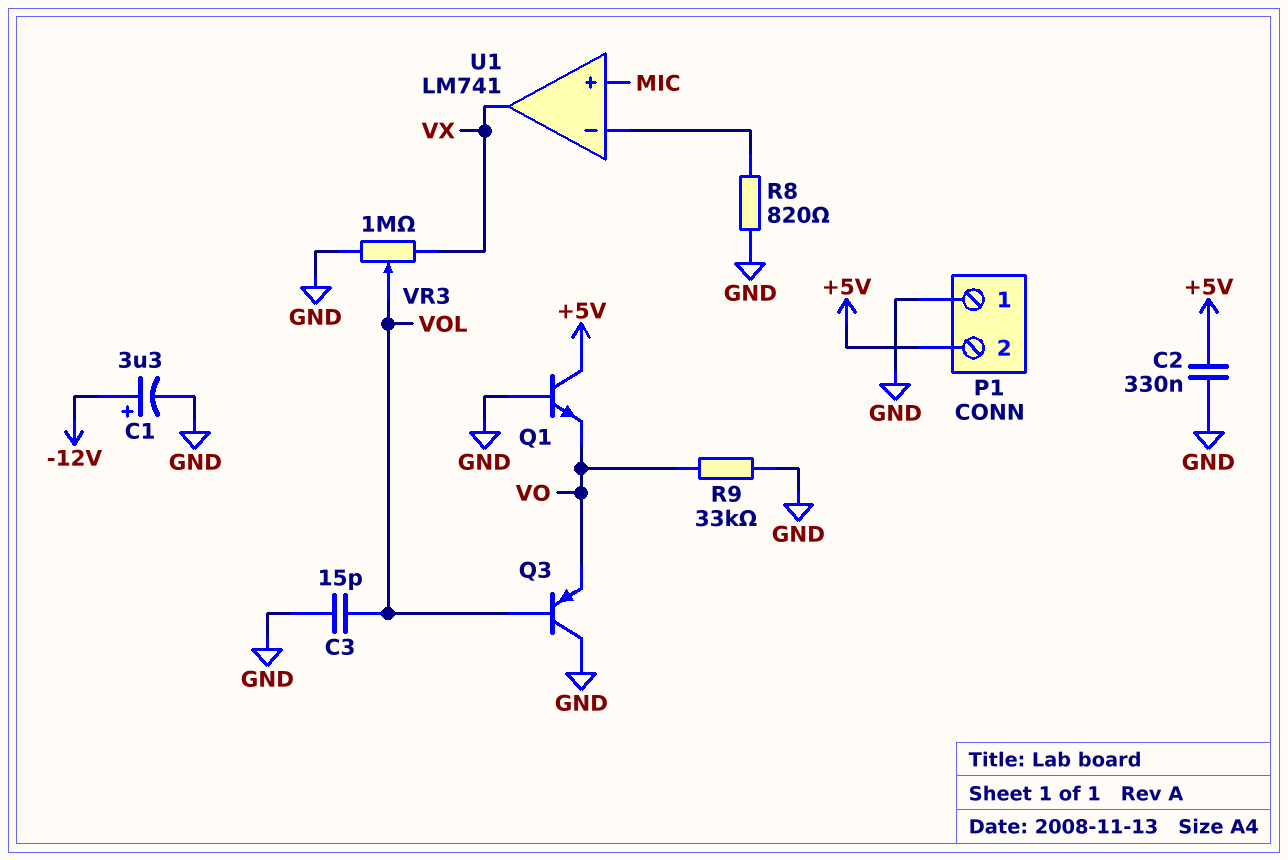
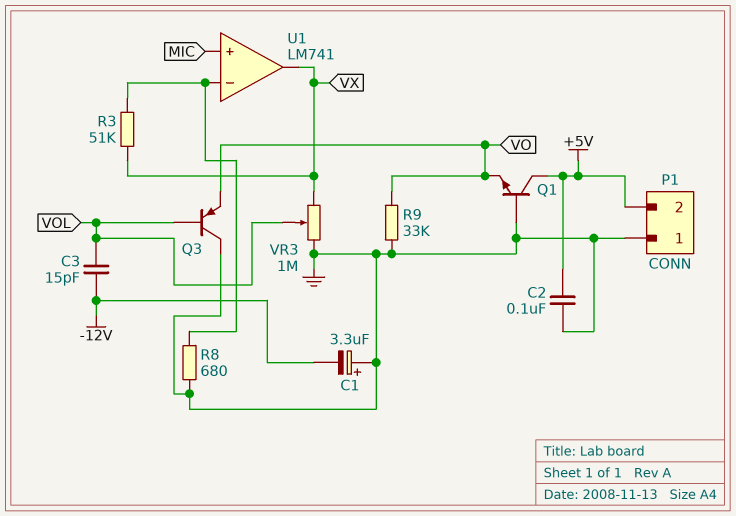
C1: 3.3uF (plus -12V, minus GND) -> 3.3uF (plus GND, minus -12V)
C2: 330nF (+5V, GND) -> 100nF (+5V, GND)
C3: 15pF (GND, VOL) -> 15pF (-12V, VOL)
R3: none -> 51k (U1/in-, VX)
R8: 820 (GND, U1/in-) -> 680 (GND, U1/in-)

